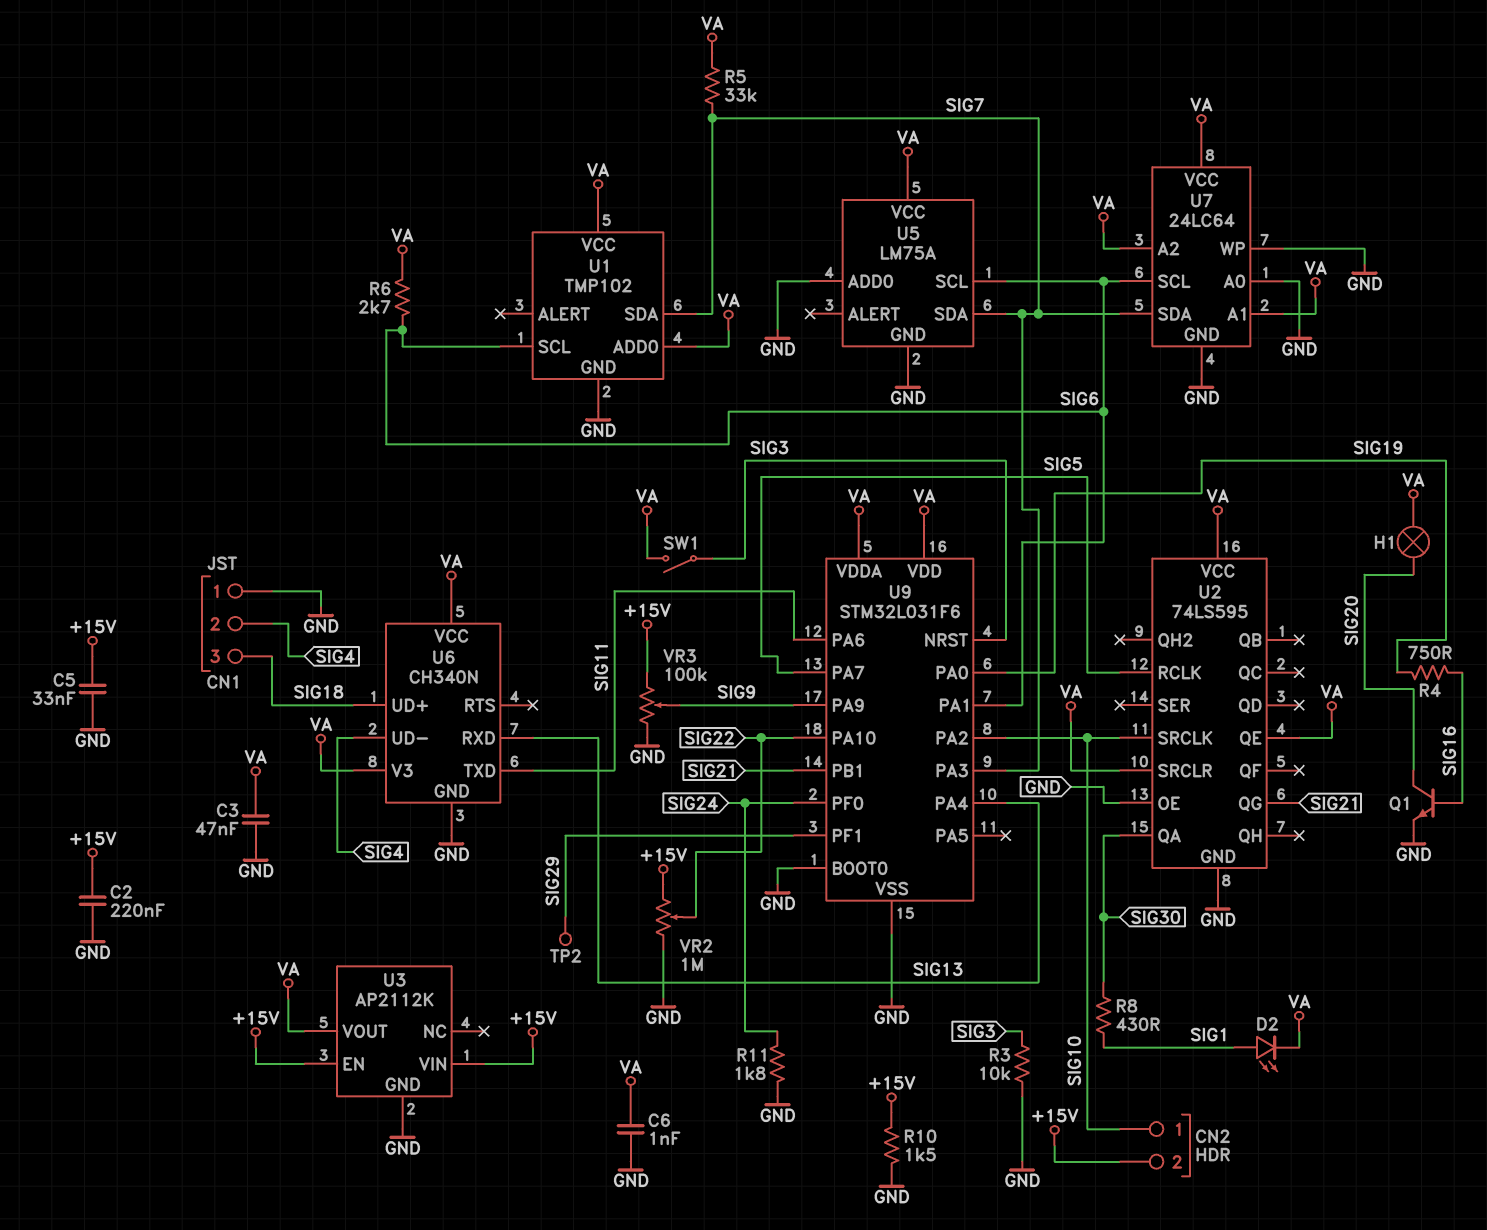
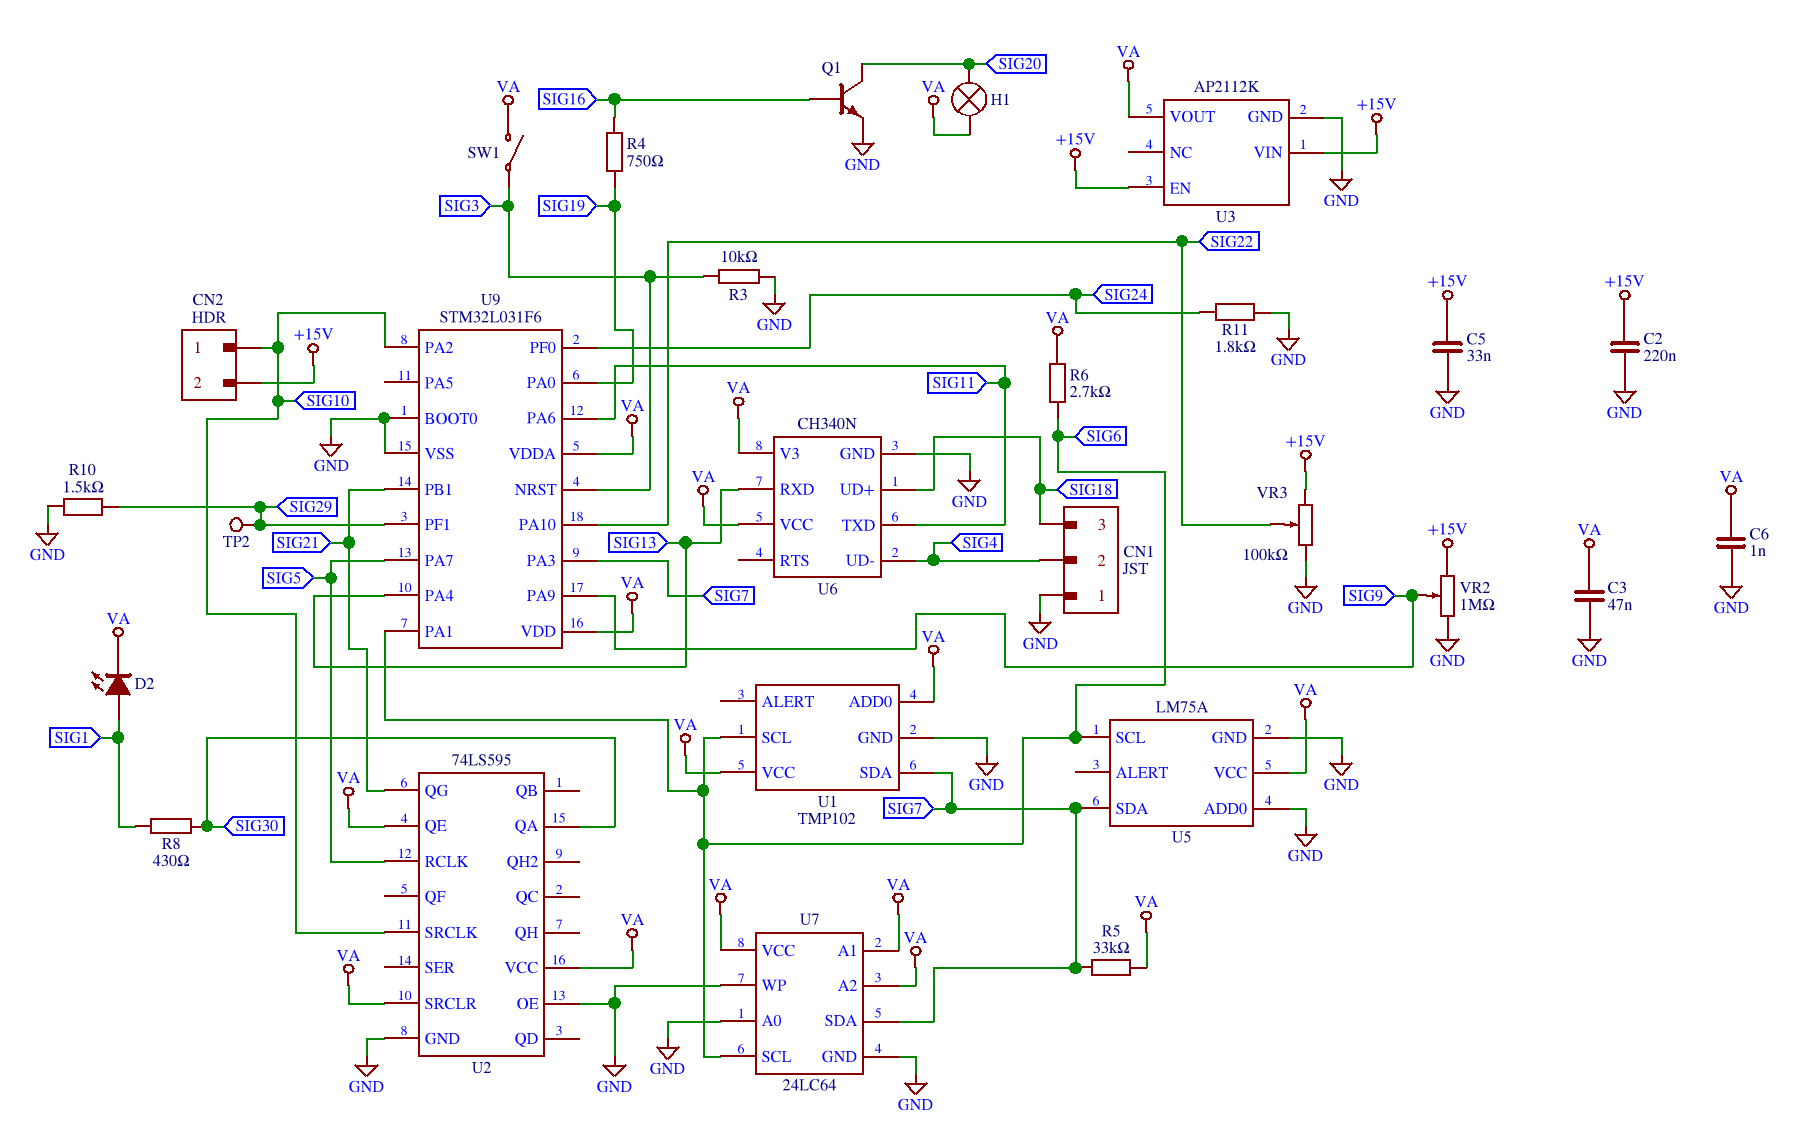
R10: 1.5k (+15V, GND) -> 1.5k (GND, SIG29)
VR2: 1M (+15V, GND, wiper SIG22) -> 1M (+15V, GND, wiper SIG9)
VR3: 100k (+15V, GND, wiper SIG9) -> 100k (+15V, GND, wiper SIG22)

